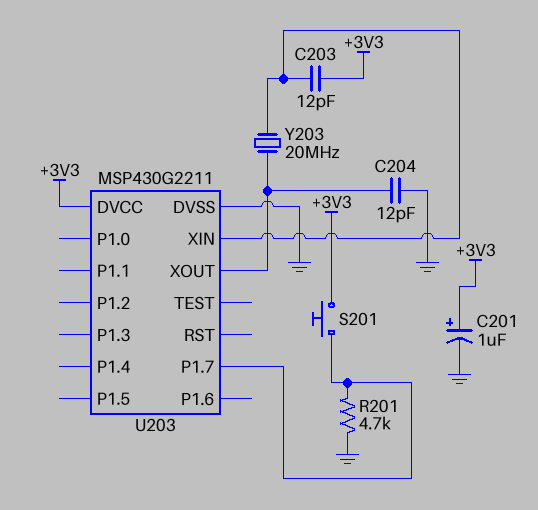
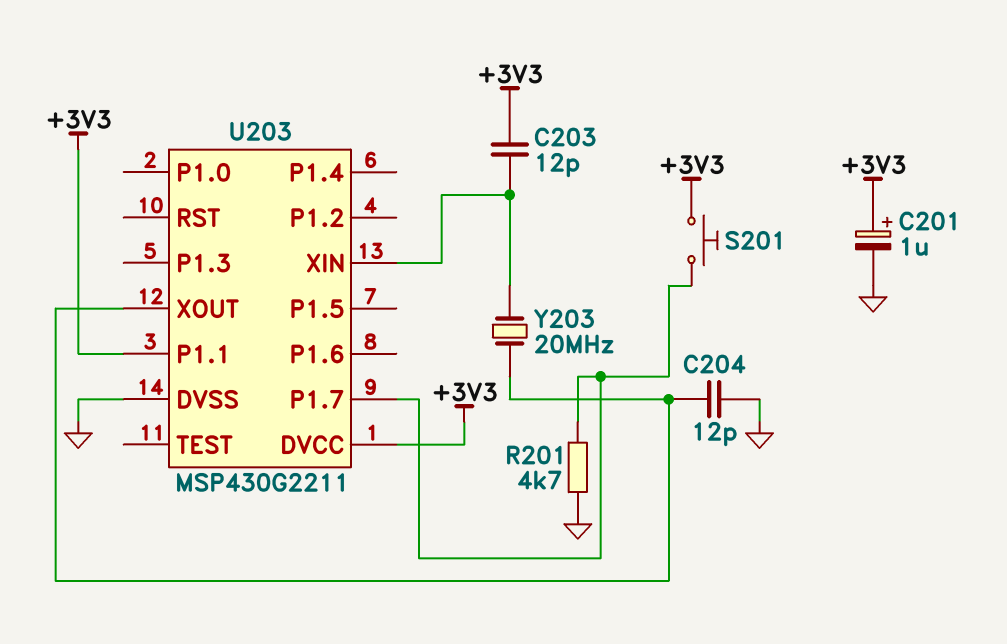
U203 pin P1.1: none -> +3V3

